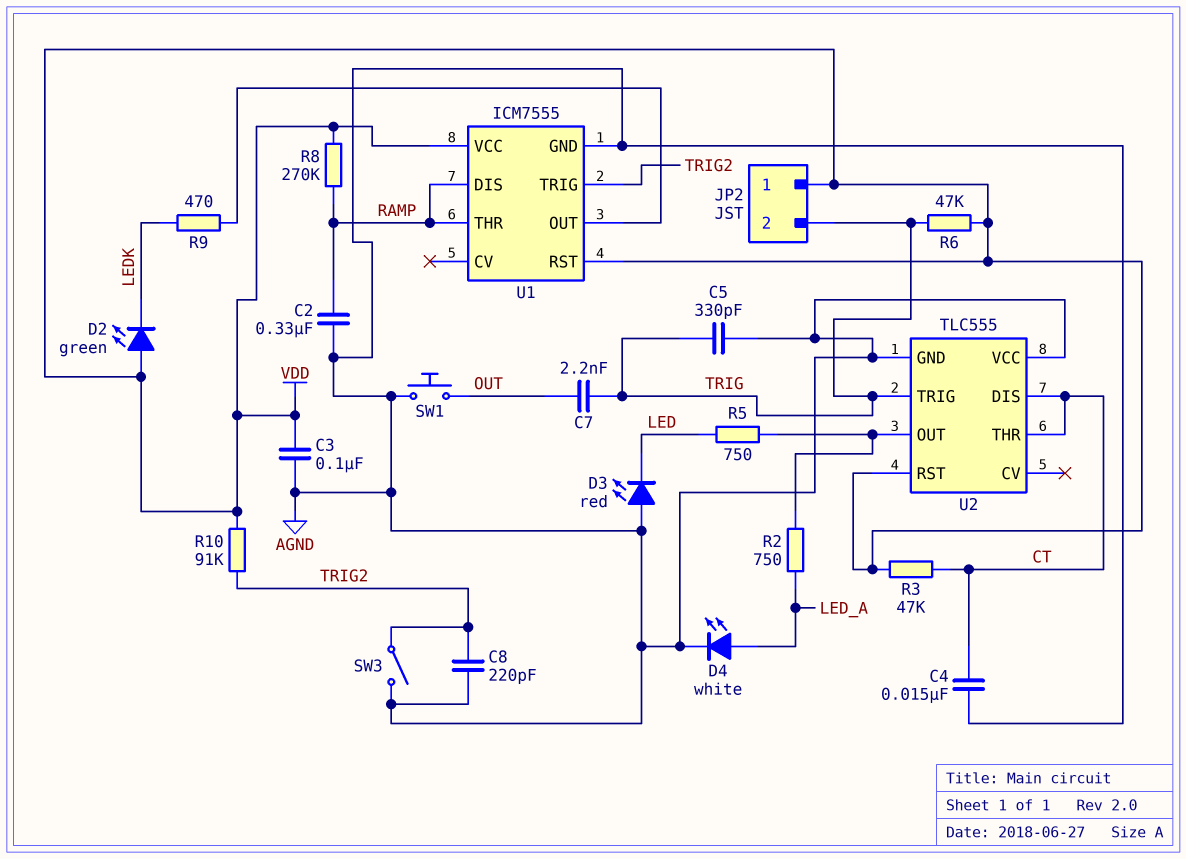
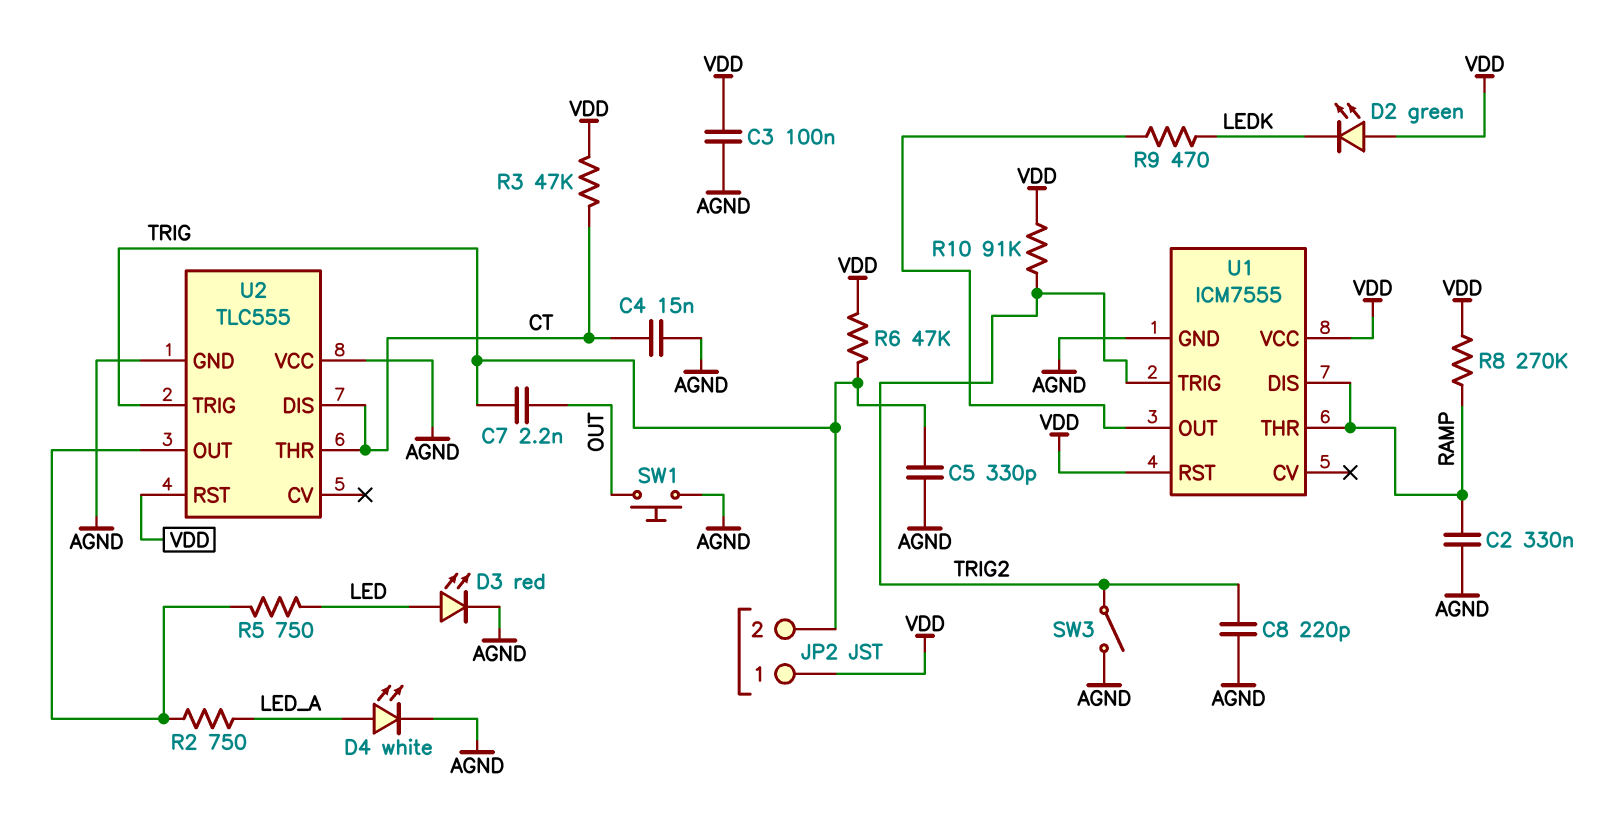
D3: LED red (A AGND, K LED) -> LED red (A LED, K AGND)

